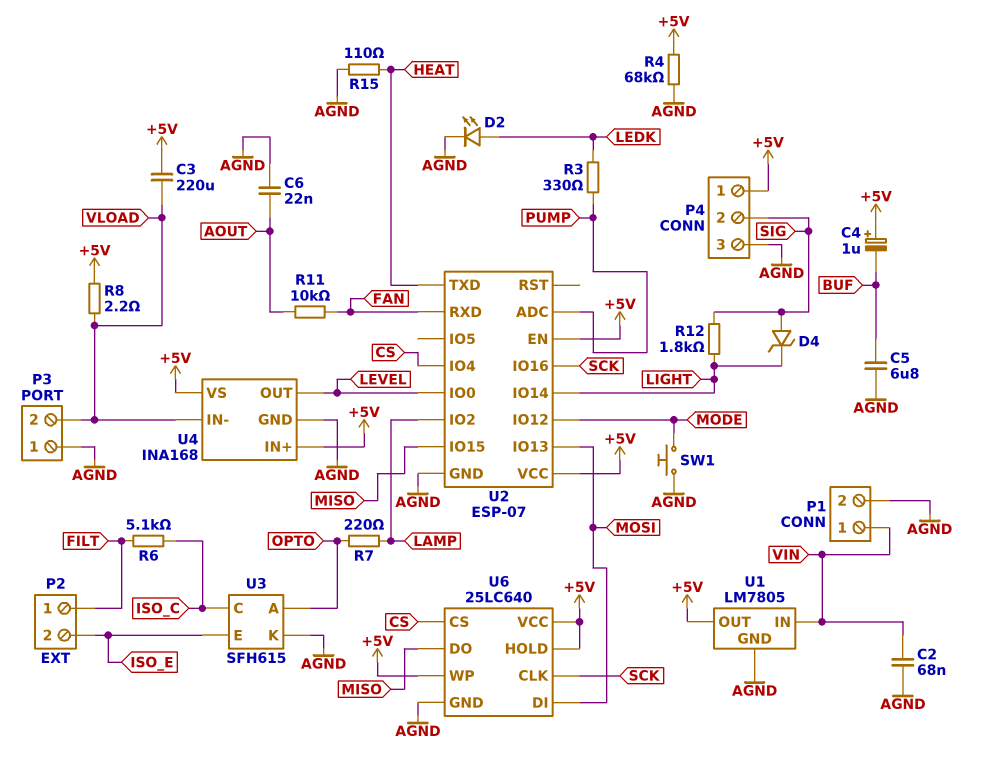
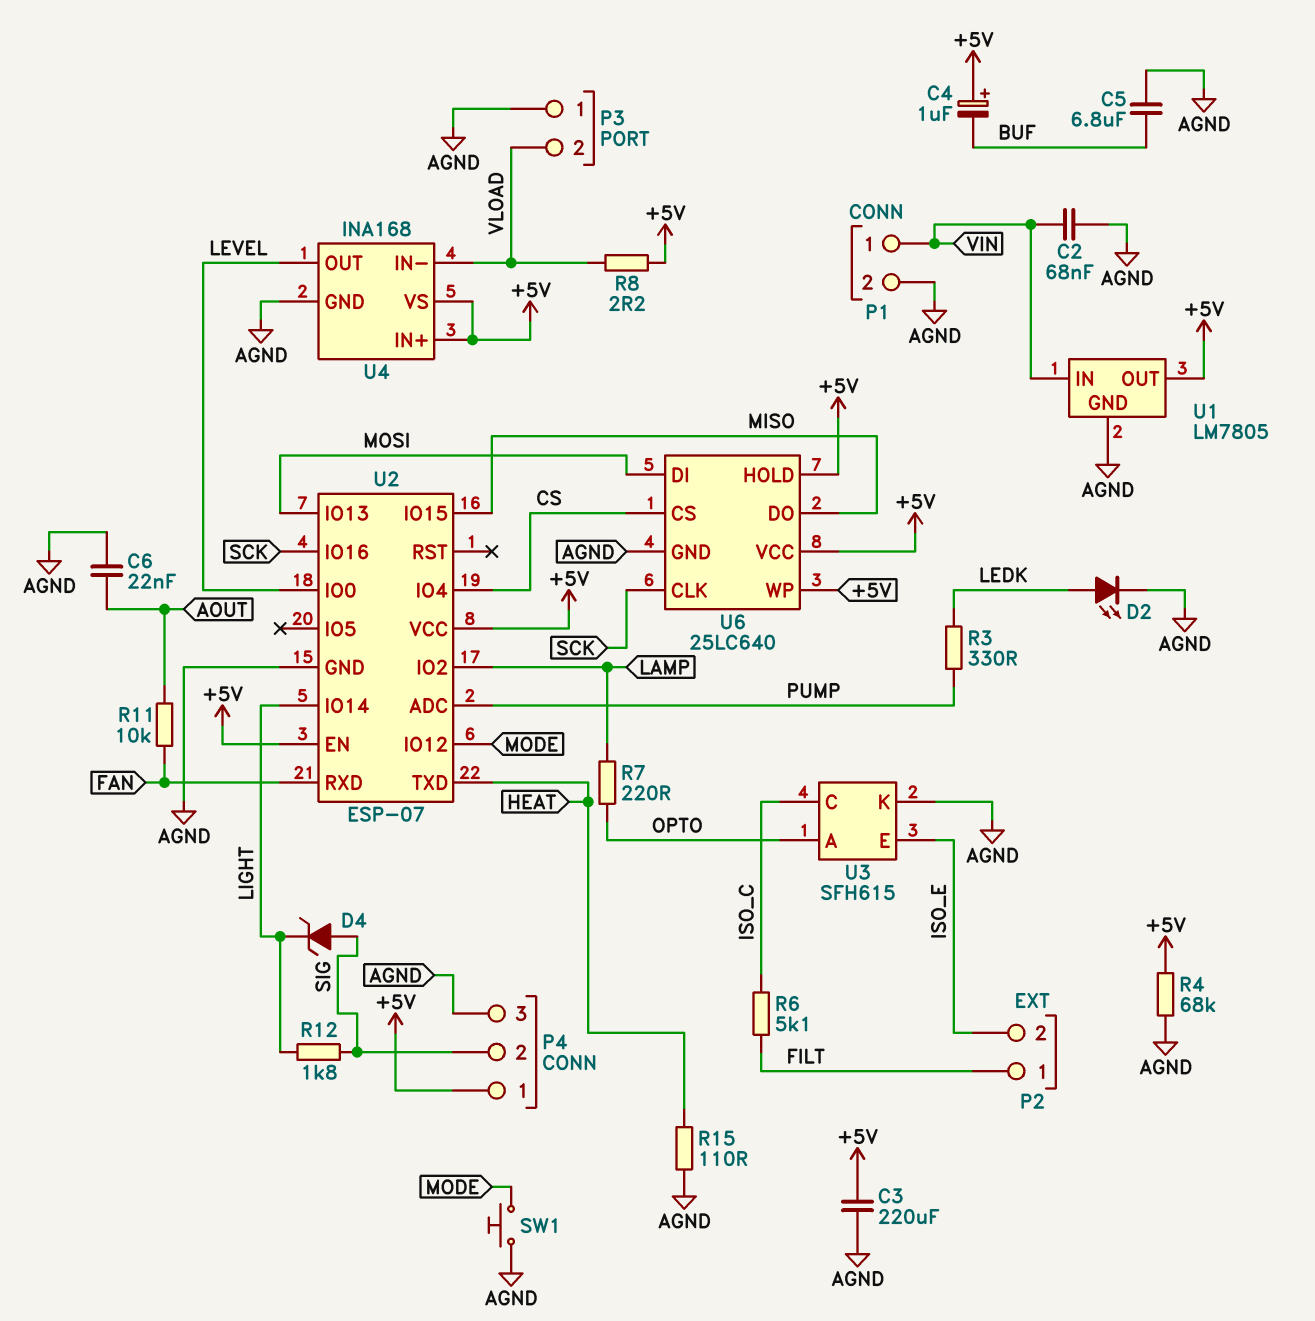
C3: 220uF (+5V, VLOAD) -> 220uF (+5V, AGND)

